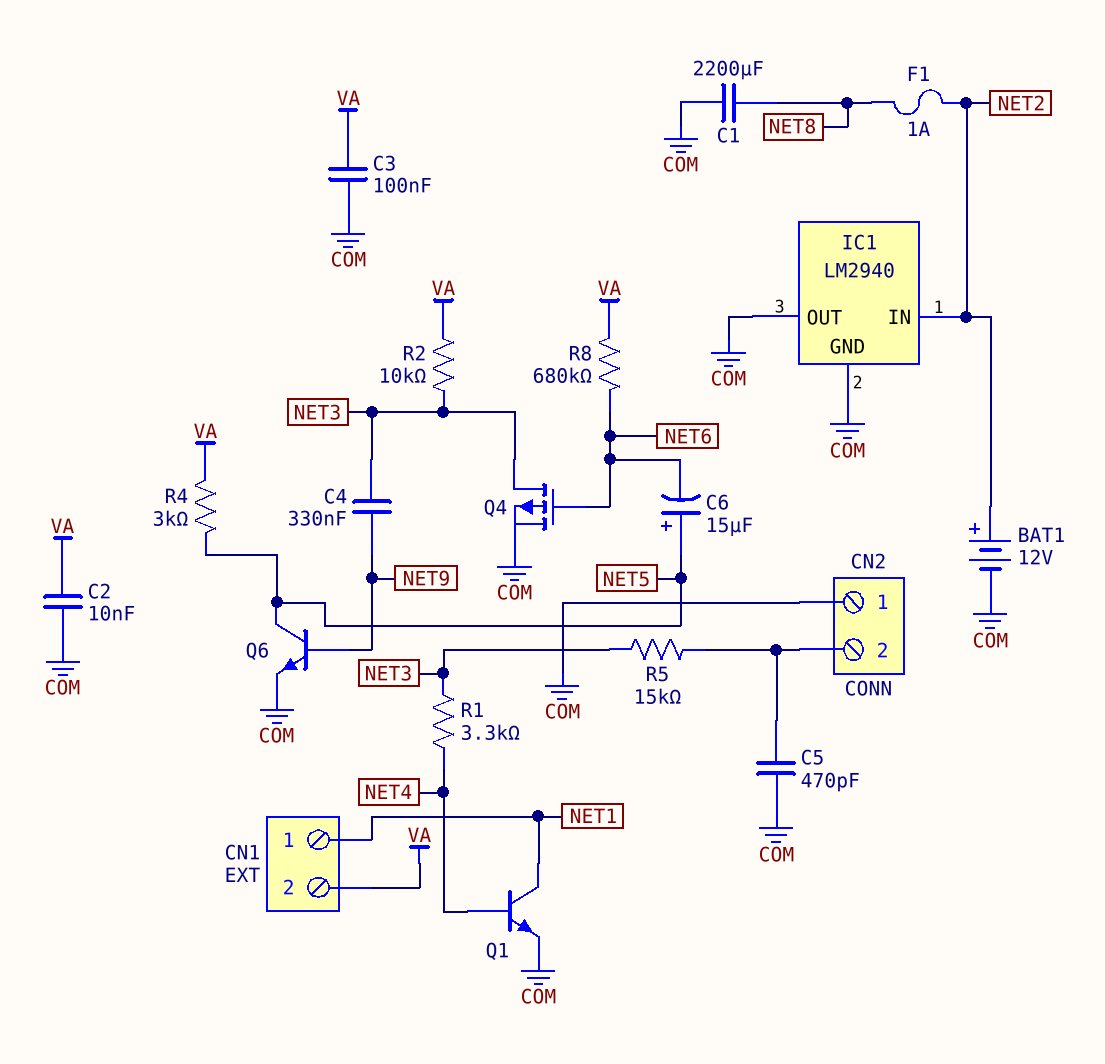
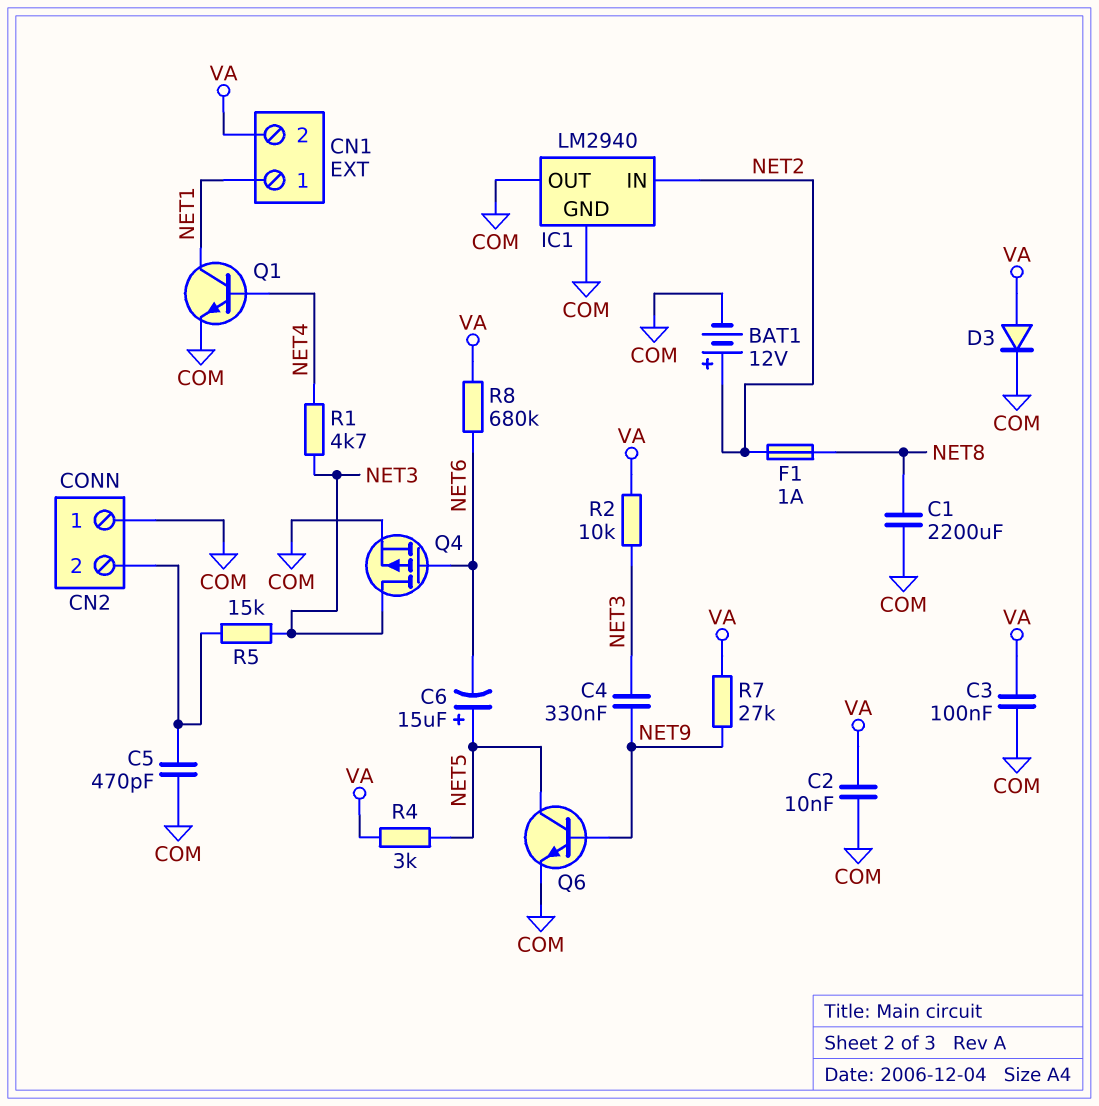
D3: none -> diode (A VA, K COM)
R1: 3.3k (NET3, NET4) -> 4.7k (NET3, NET4)
R7: none -> 27k (NET9, VA)

